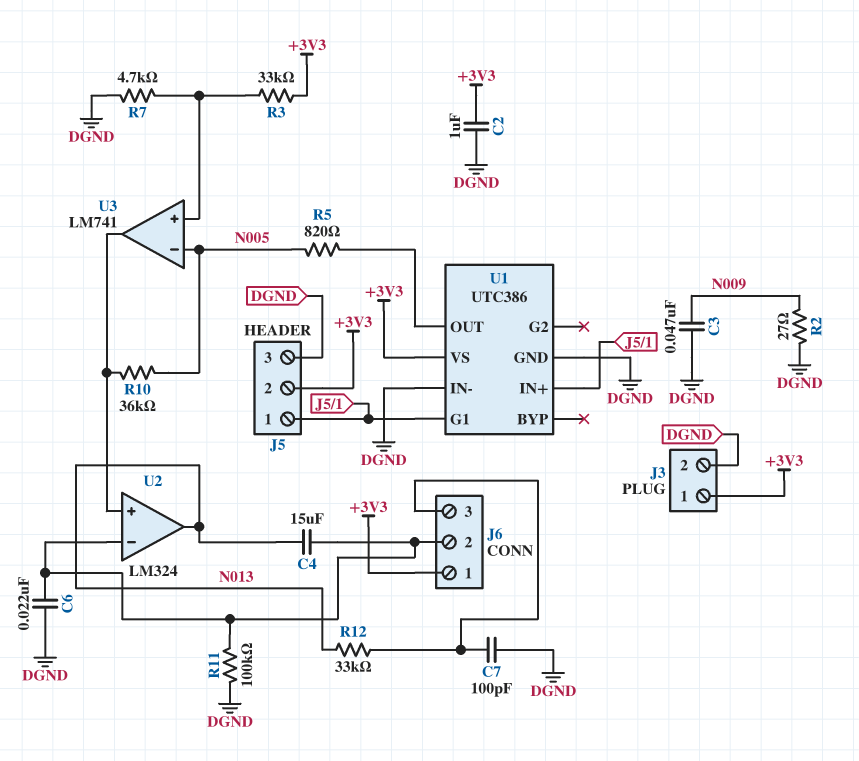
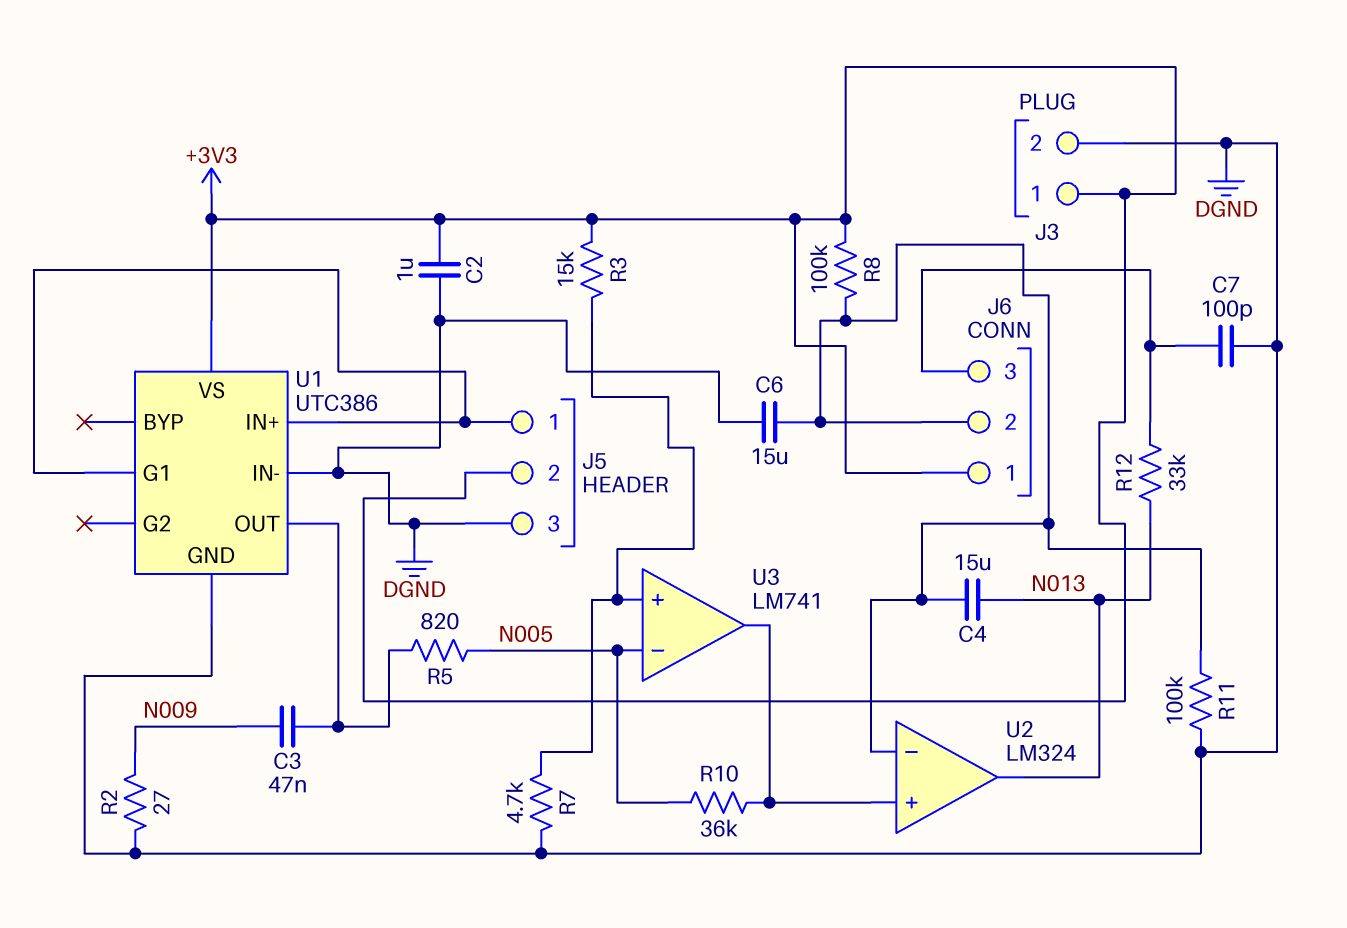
C3: 47nF (DGND, N009) -> 47nF (N009, U1/OUT)
C6: 22nF (DGND, J6/2) -> 15uF (DGND, J6/2)
R3: 33k (+3V3, U3/in+) -> 15k (+3V3, U3/in+)
R8: none -> 100k (+3V3, J6/2)

